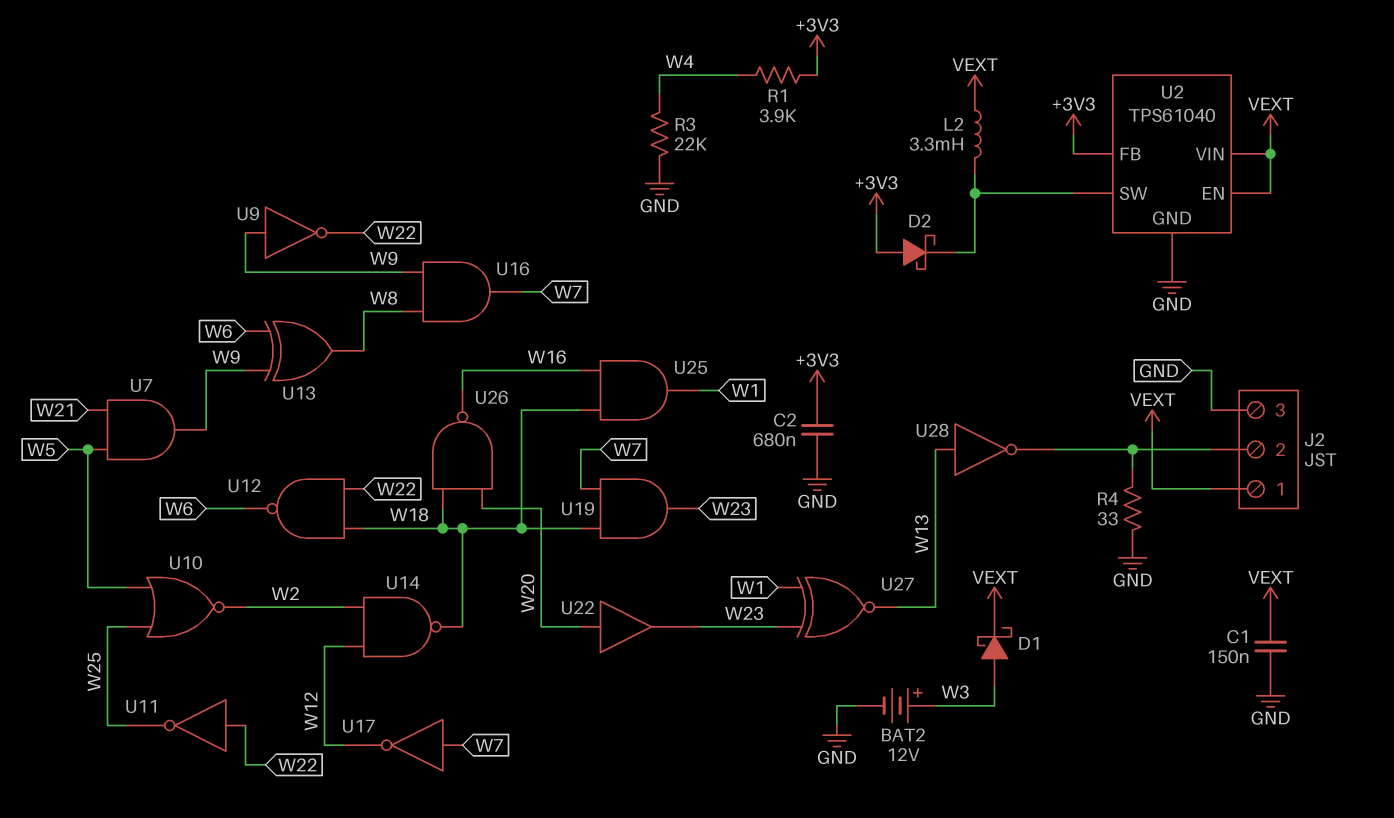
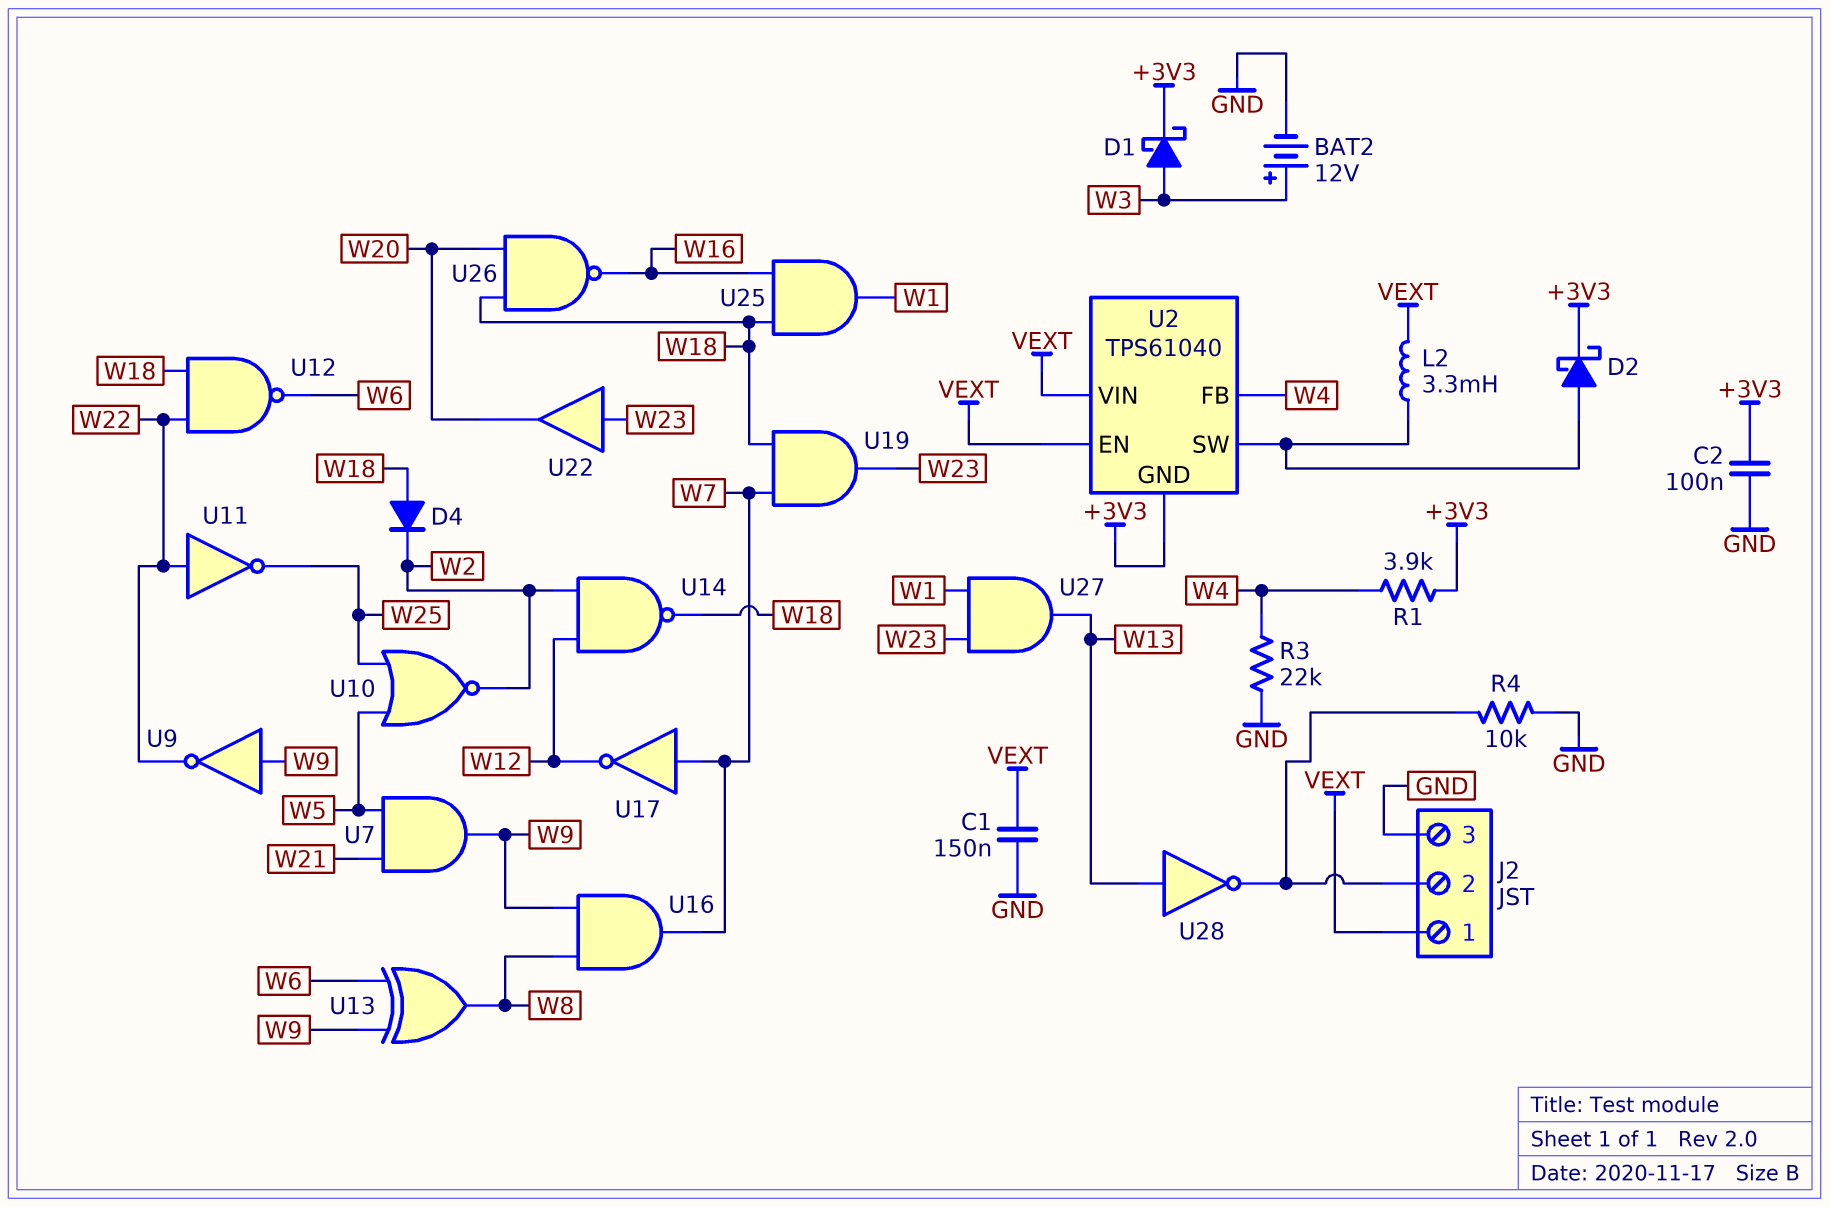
C2: 680nF (+3V3, GND) -> 100nF (+3V3, GND)
D1: schottky (A W3, K VEXT) -> schottky (A W3, K +3V3)
D2: schottky (A +3V3, K U2/SW) -> schottky (A U2/SW, K +3V3)
D4: none -> diode (A W18, K W2)
R4: 33 (GND, J2/2) -> 10k (GND, J2/2)
U2 pin FB: +3V3 -> W4
U2 pin GND: GND -> +3V3
U22: buffer (in W20, out W23) -> buffer (in W23, out W20)
U27: XNOR (in W1, in W23, out W13) -> AND (in W1, in W23, out W13)

